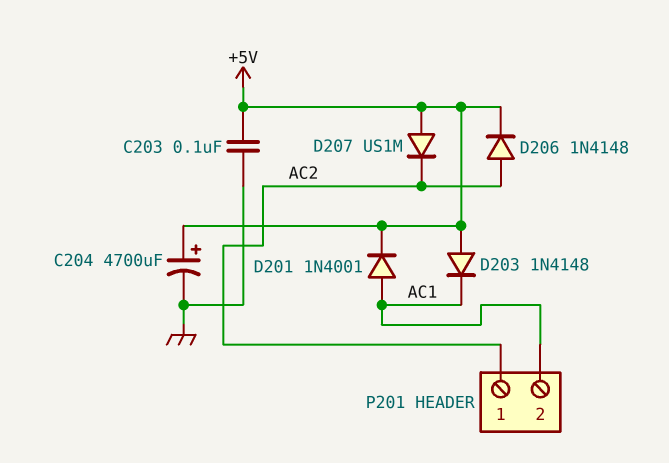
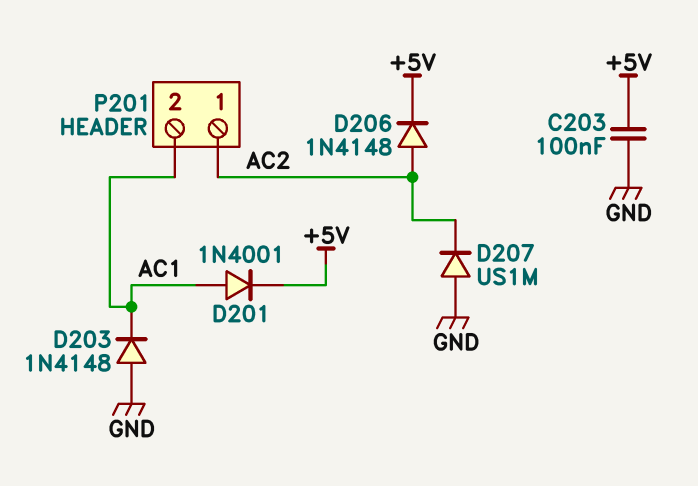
C204: 4700uF (plus +5V, minus GND) -> none
D203: diode 1N4148 (A +5V, K AC1) -> diode 1N4148 (A GND, K AC1)
D207: diode US1M (A +5V, K AC2) -> diode US1M (A GND, K AC2)

